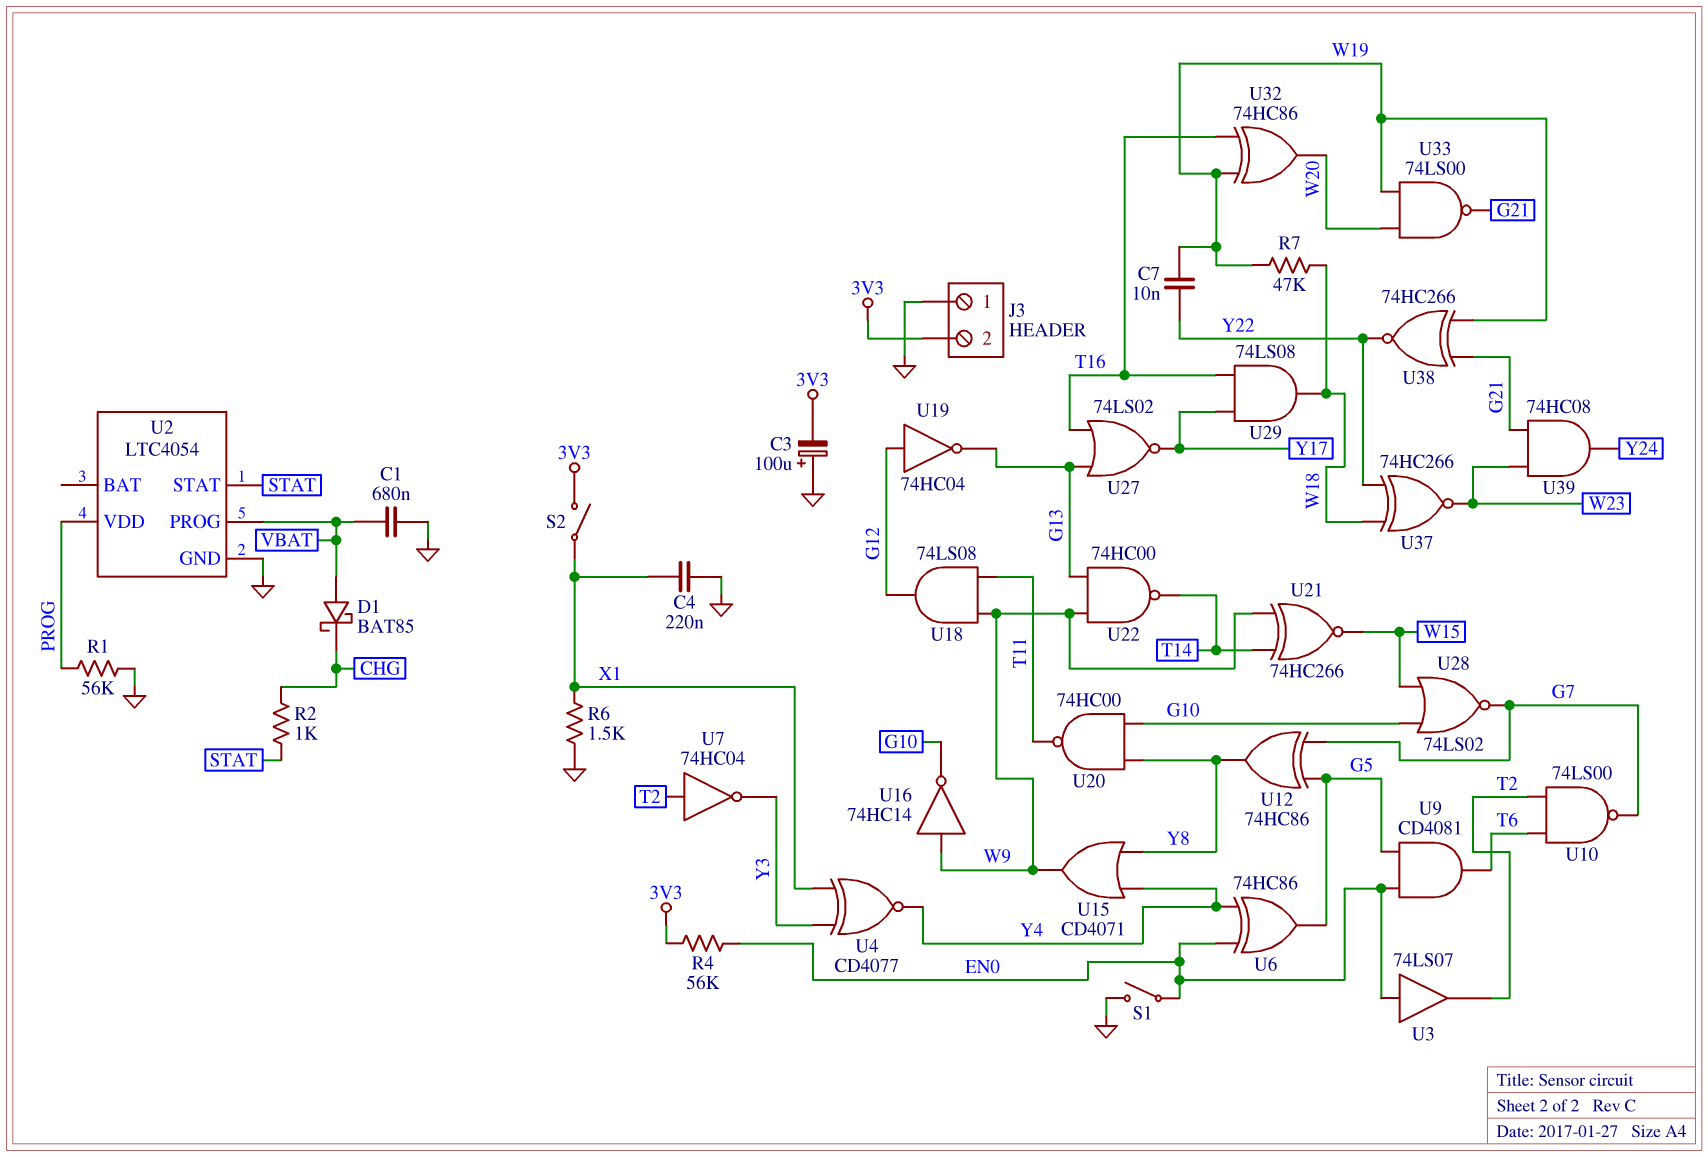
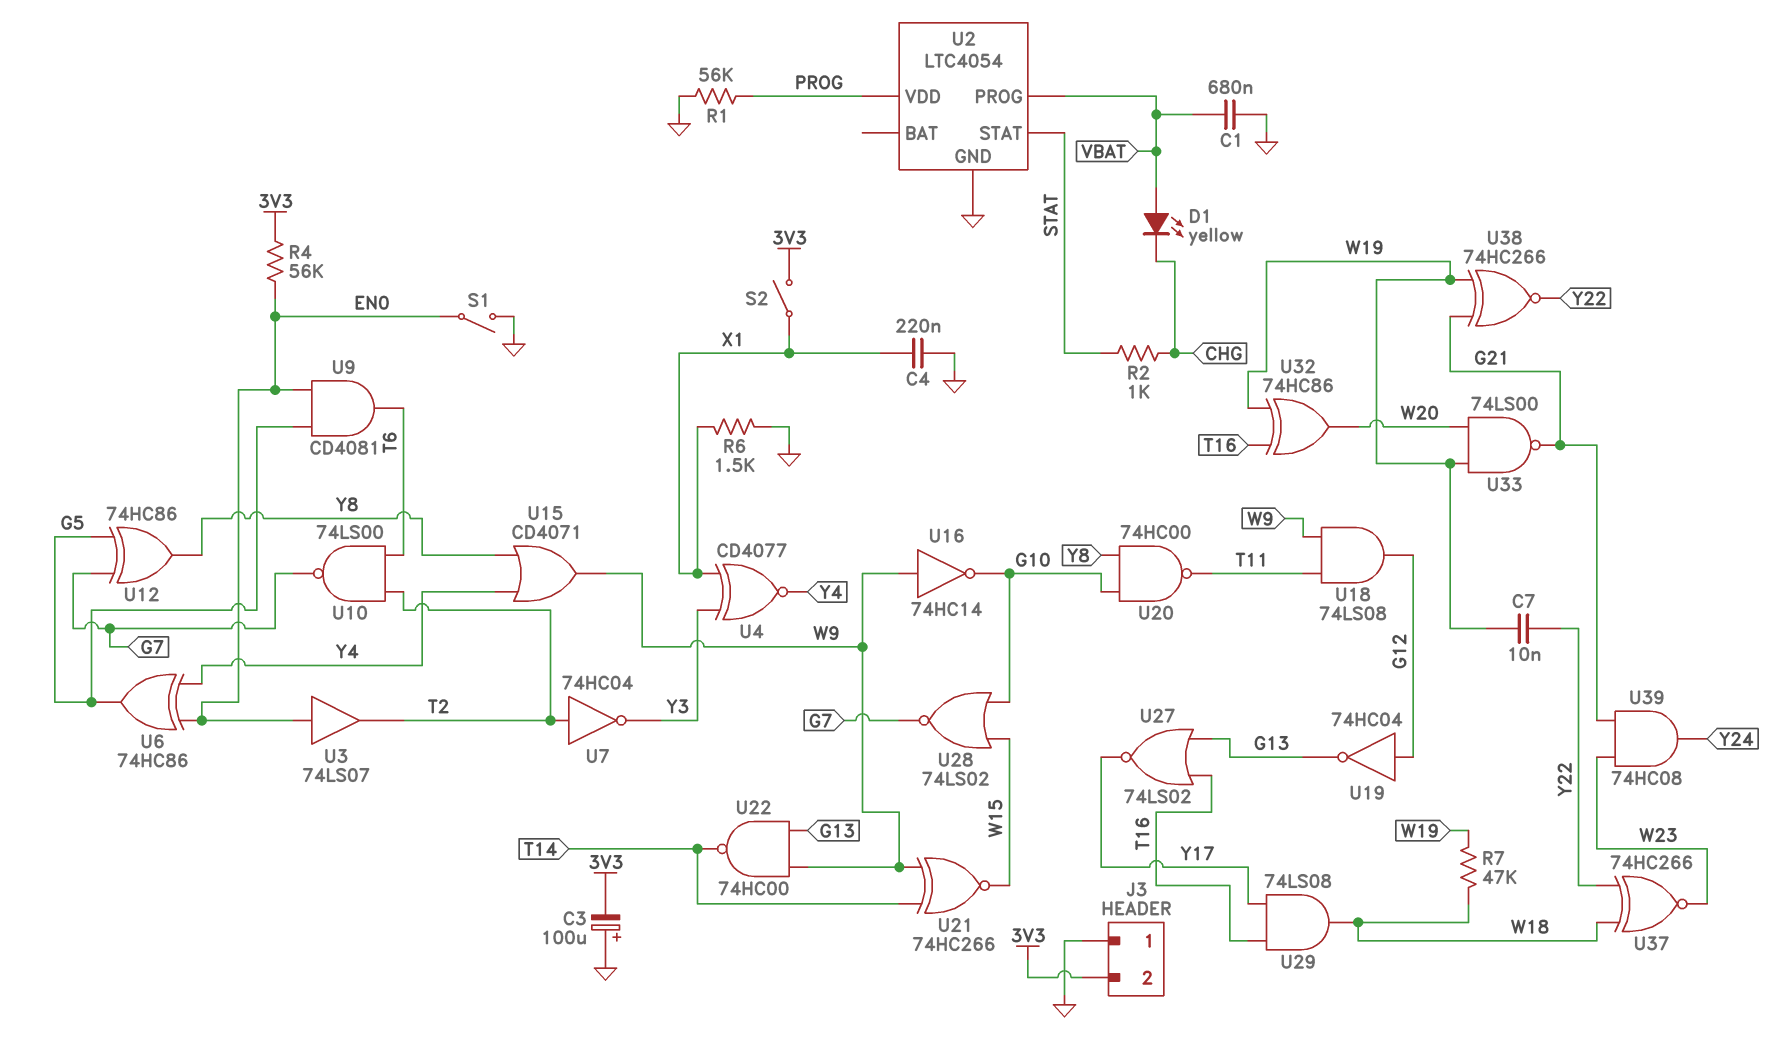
D1: schottky BAT85 (A VBAT, K CHG) -> LED yellow (A VBAT, K CHG)

